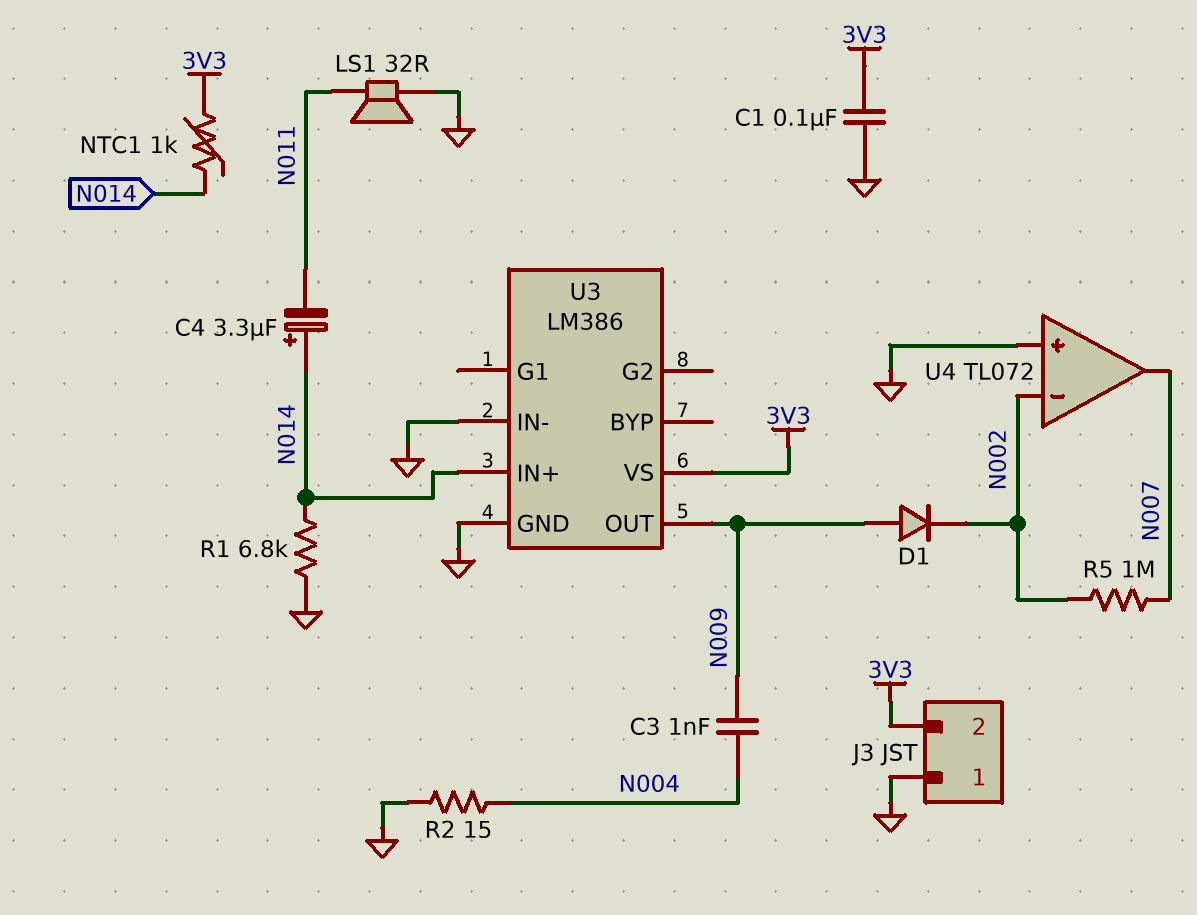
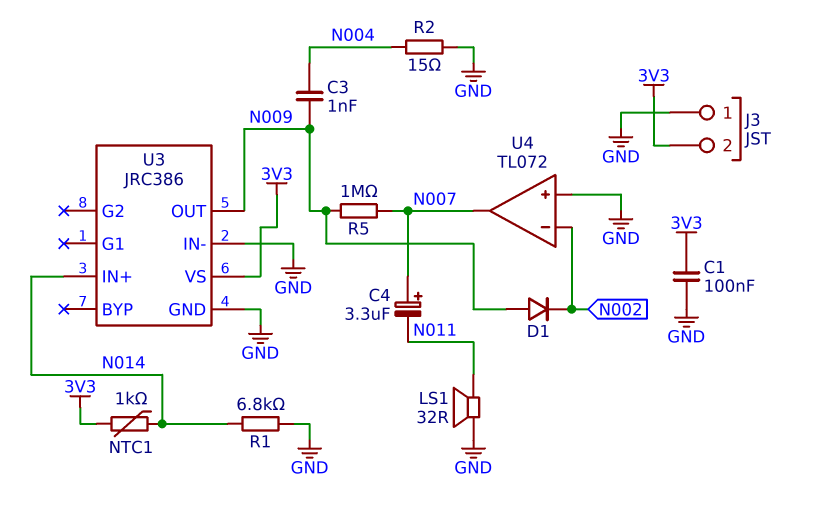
C4: 3.3uF (plus N014, minus N011) -> 3.3uF (plus N007, minus N011)
R5: 1M (N002, N007) -> 1M (N007, N009)
U3: LM386 -> JRC386

